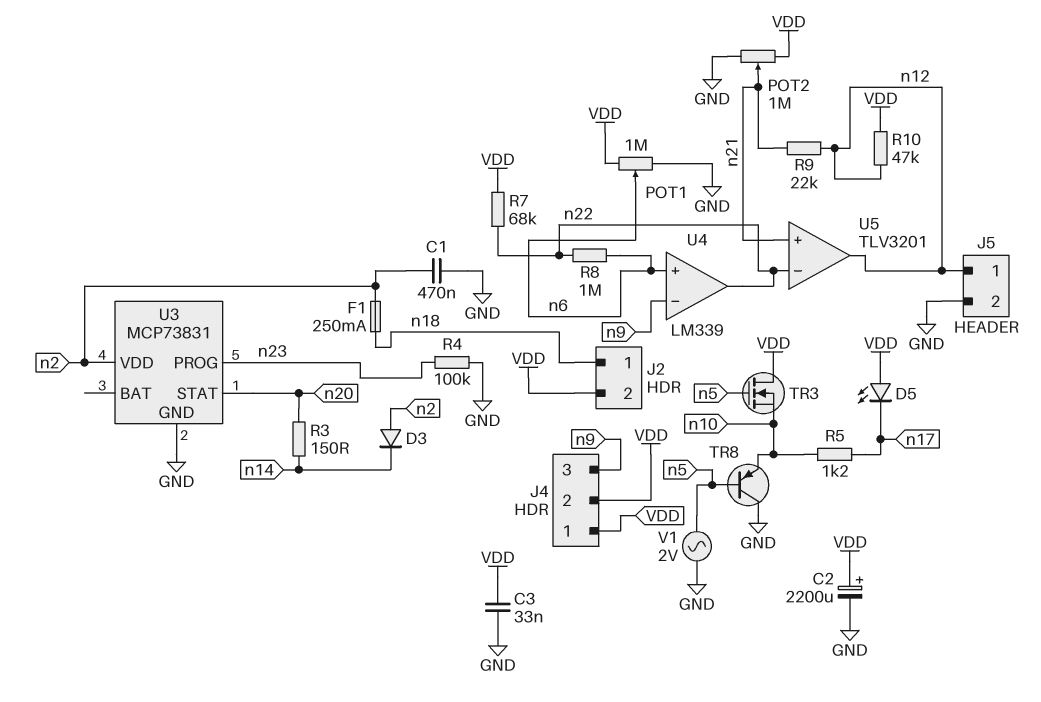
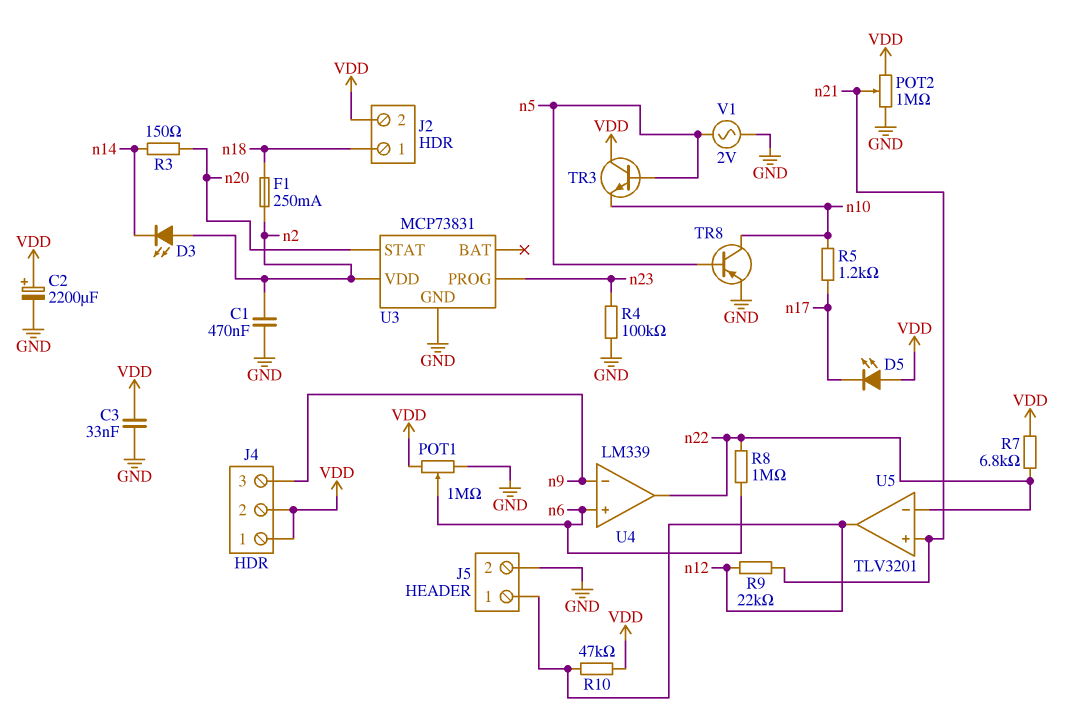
D3: diode (A n2, K n14) -> LED (A n2, K n14)
R7: 68k (VDD, n22) -> 6.8k (VDD, n22)
TR3: NMOS (G n5, D VDD, S n10) -> NPN (B n5, C VDD, E n10)
TR8: PNP (B n5, C GND, E n10) -> PNP (B n5, C n10, E GND)

